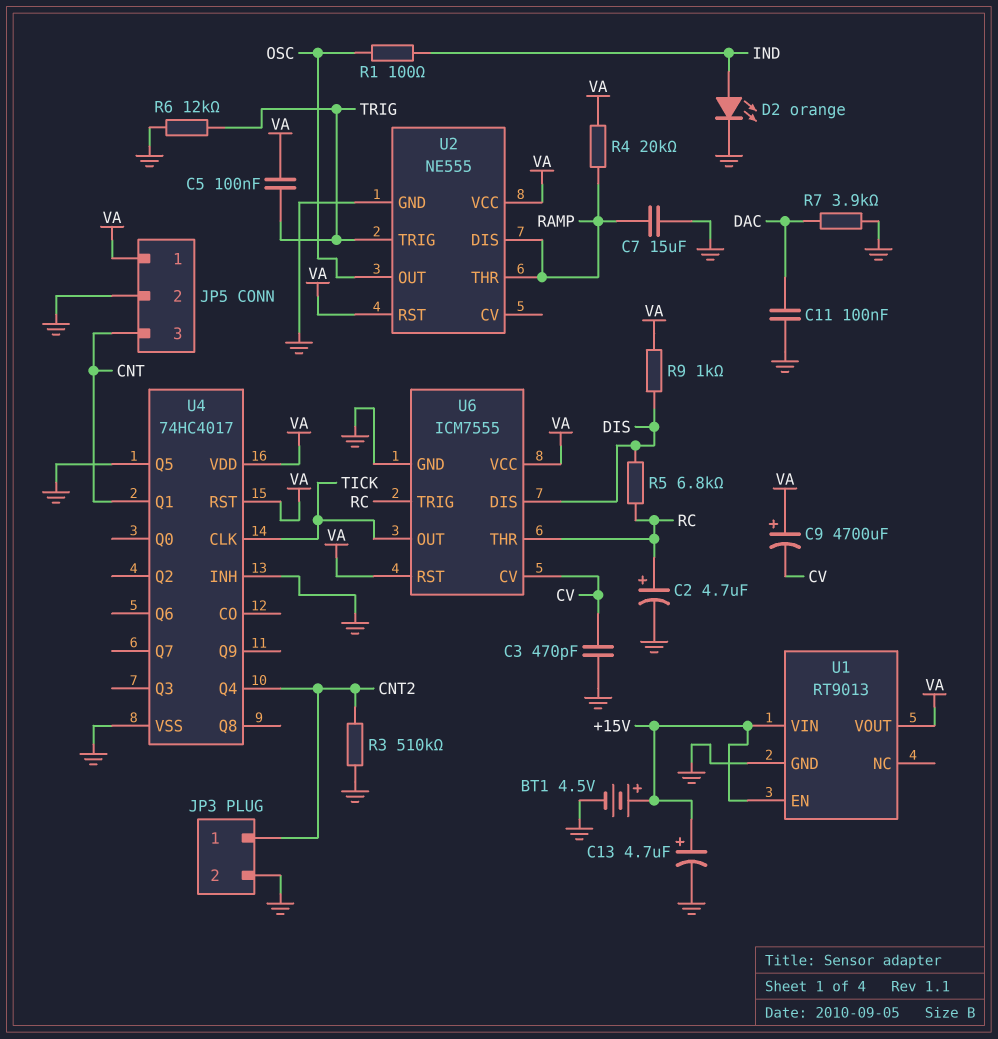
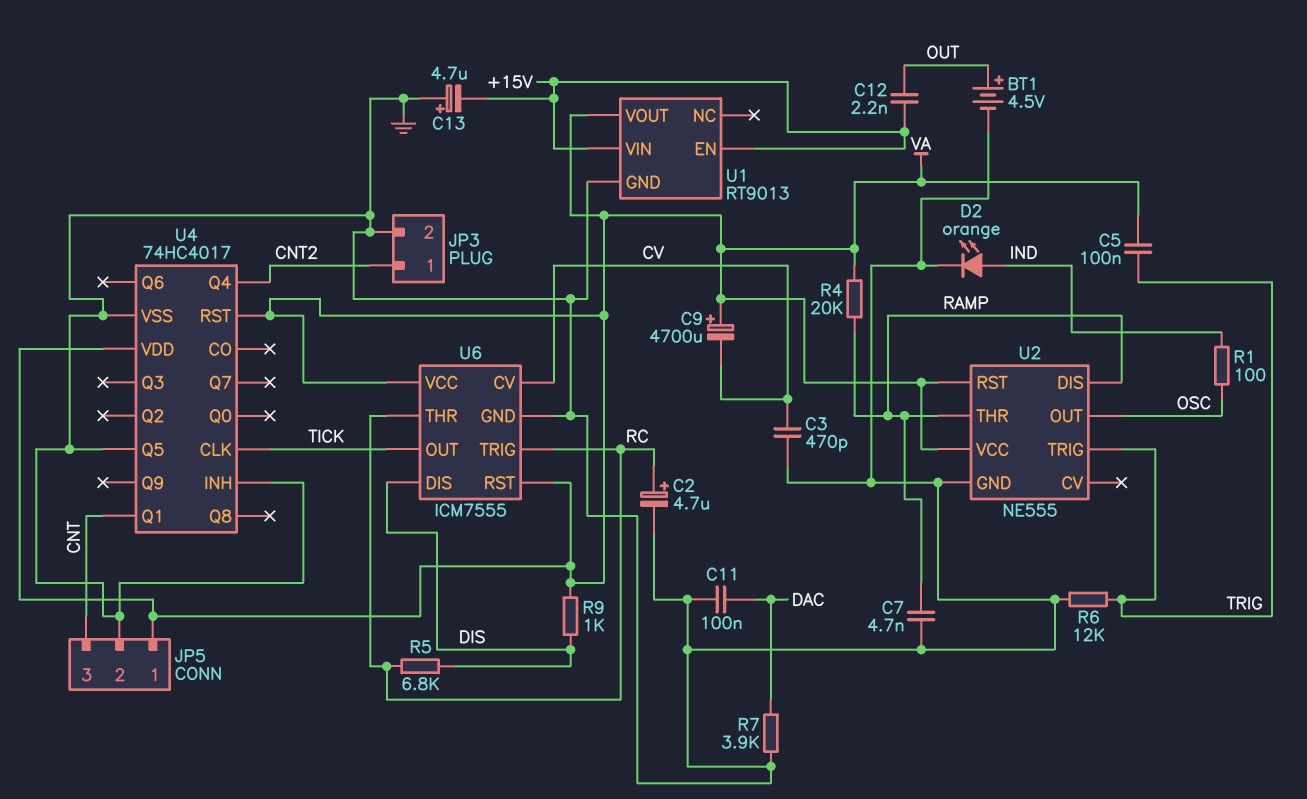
BT1: 4.5V (plus +15V, minus GND) -> 4.5V (plus OUT, minus GND)
C7: 15uF (GND, RAMP) -> 4.7nF (GND, RAMP)
C12: none -> 2.2nF (+15V, OUT)
C13: 4.7uF (plus +15V, minus GND) -> 4.7uF (plus GND, minus +15V)
R3: 510k (CNT2, GND) -> none

